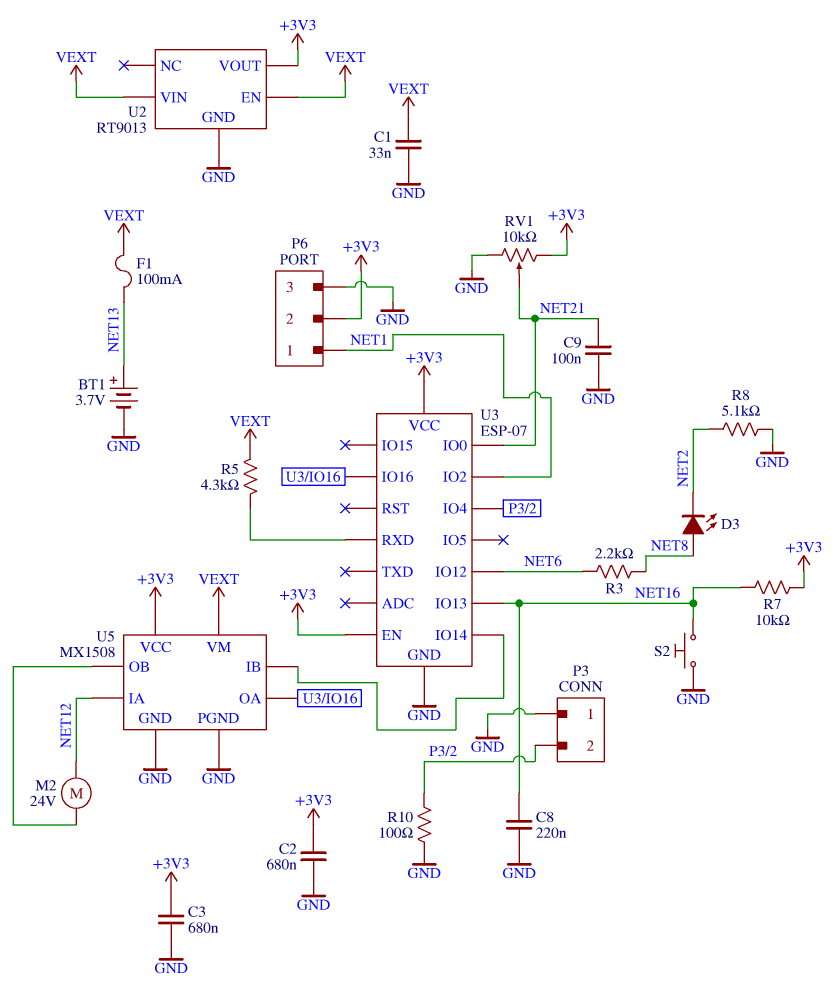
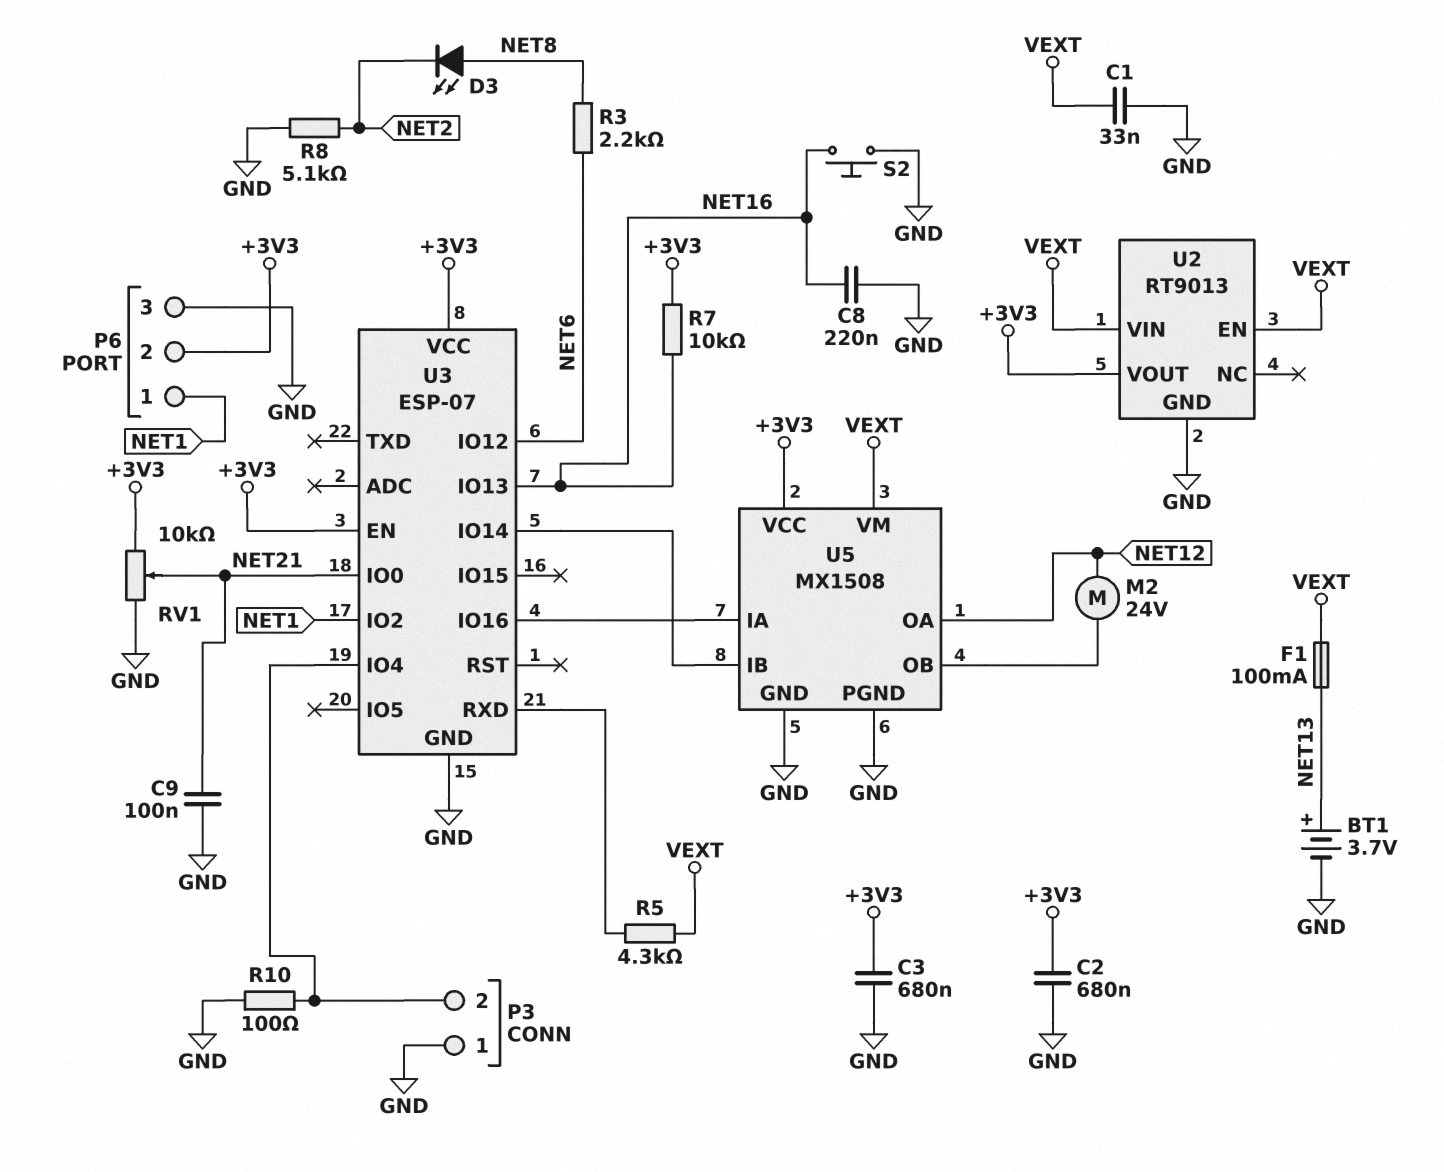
U5 pin IA: NET12 -> U3/IO16
U5 pin OA: U3/IO16 -> NET12

